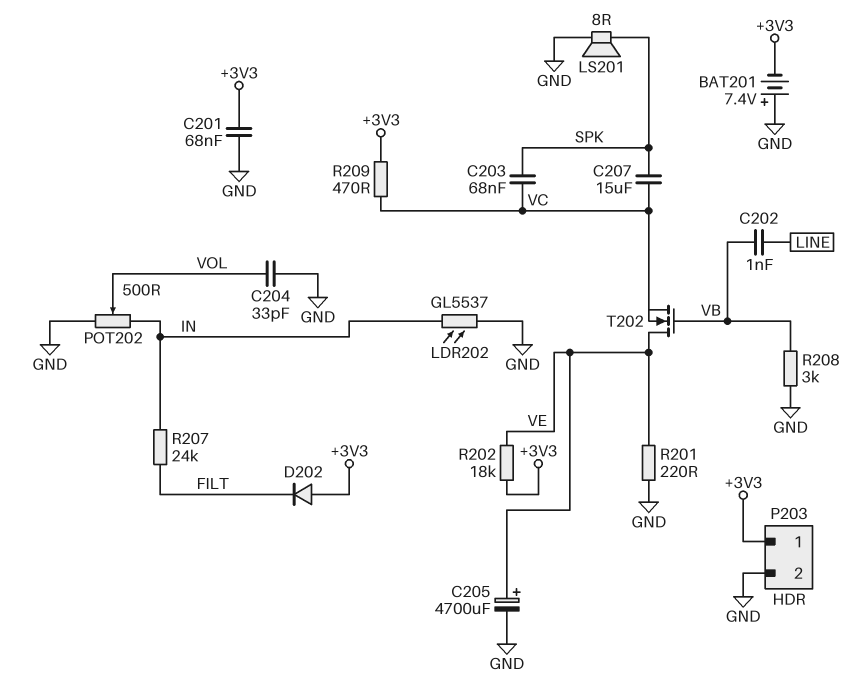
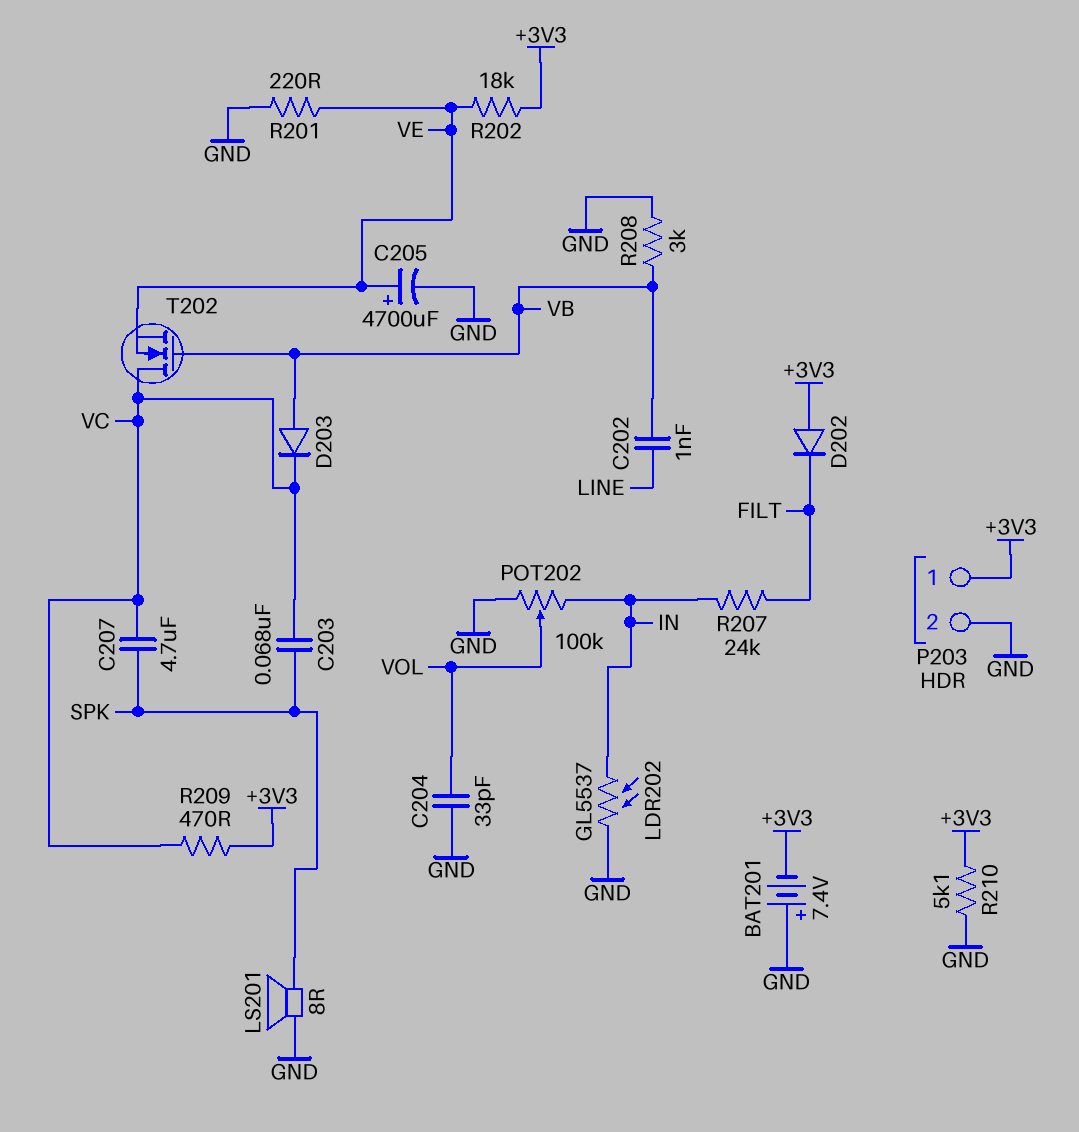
C201: 68nF (+3V3, GND) -> none
C207: 15uF (SPK, VC) -> 4.7uF (SPK, VC)
D203: none -> diode (A VB, K VC)
POT202: 500 (GND, IN, wiper VOL) -> 100k (GND, IN, wiper VOL)
R210: none -> 5.1k (+3V3, GND)
T202: NMOS (G VB, D VE, S VC) -> NMOS (G VB, D VC, S VE)

